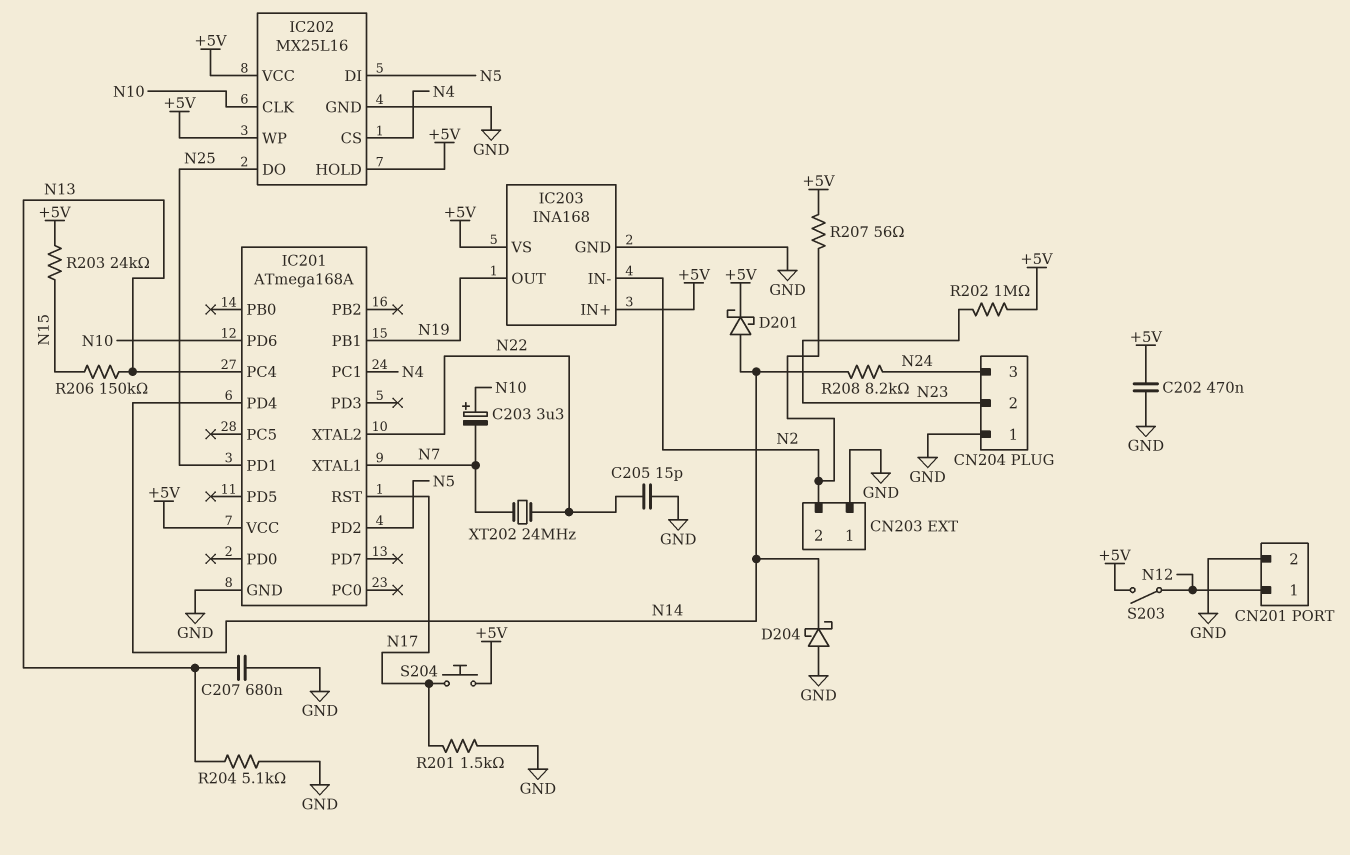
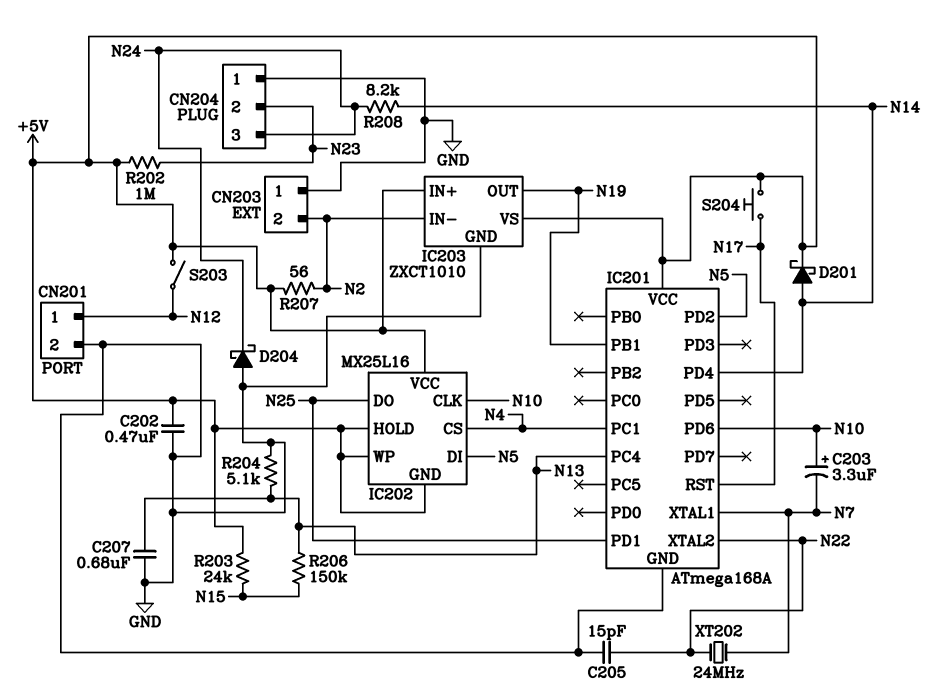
D204: schottky (A GND, K N14) -> schottky (A GND, K N24)
IC202 pin GND: GND -> +5V
IC203: INA168 -> ZXCT1010
R201: 1.5k (GND, N17) -> none

